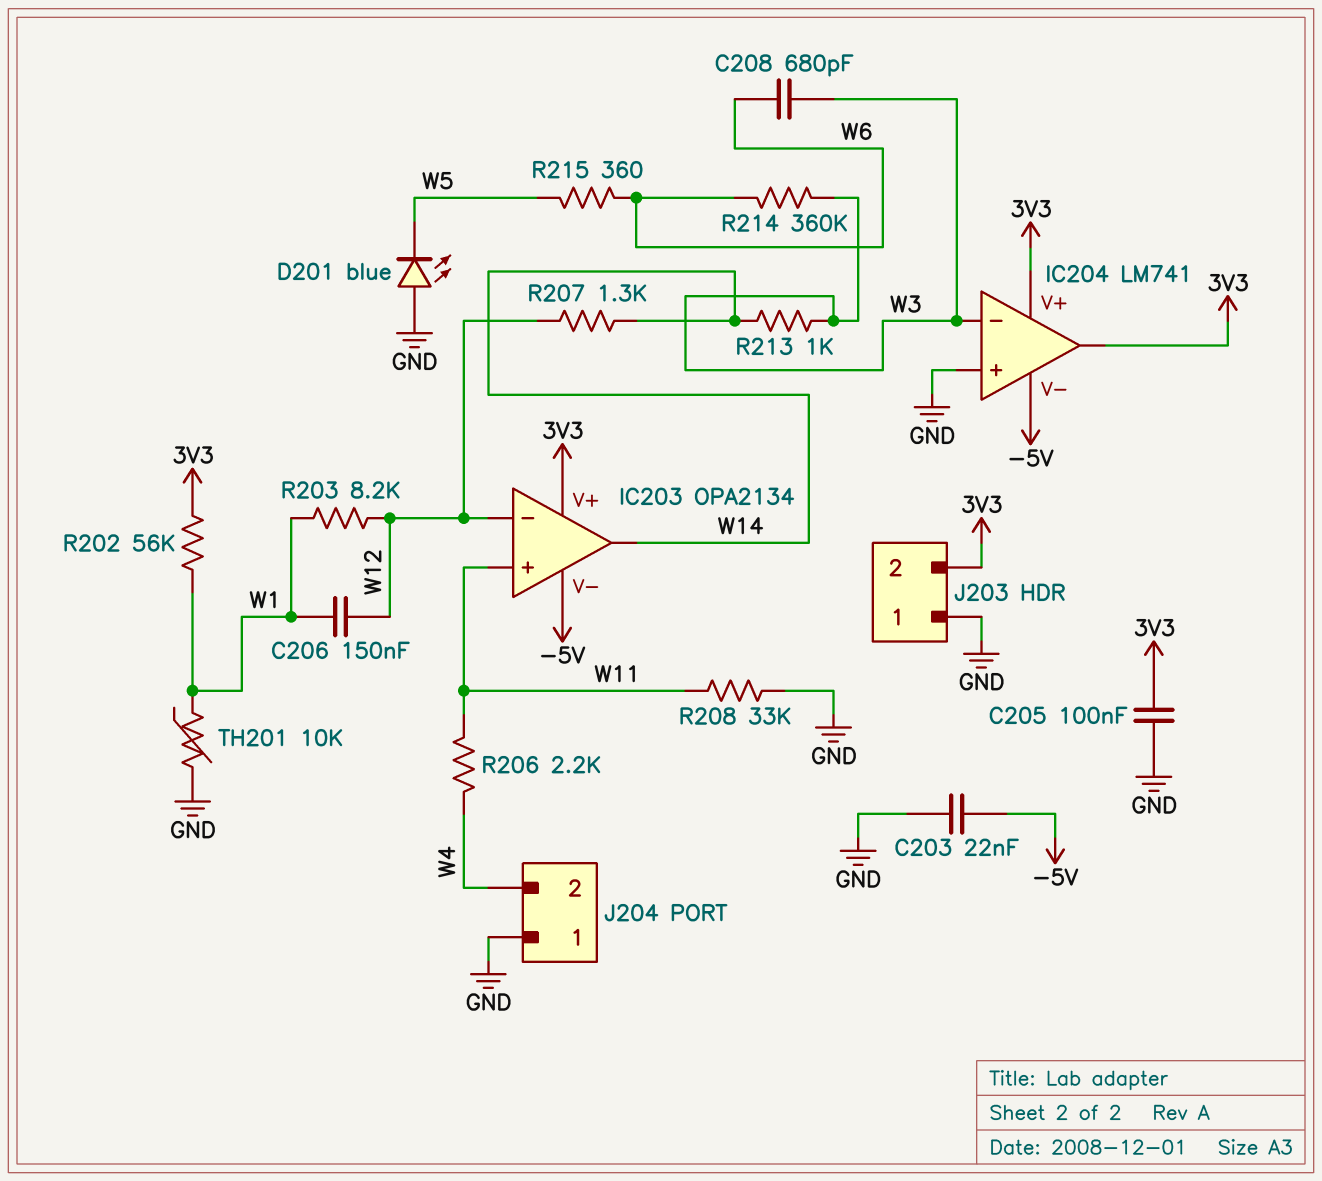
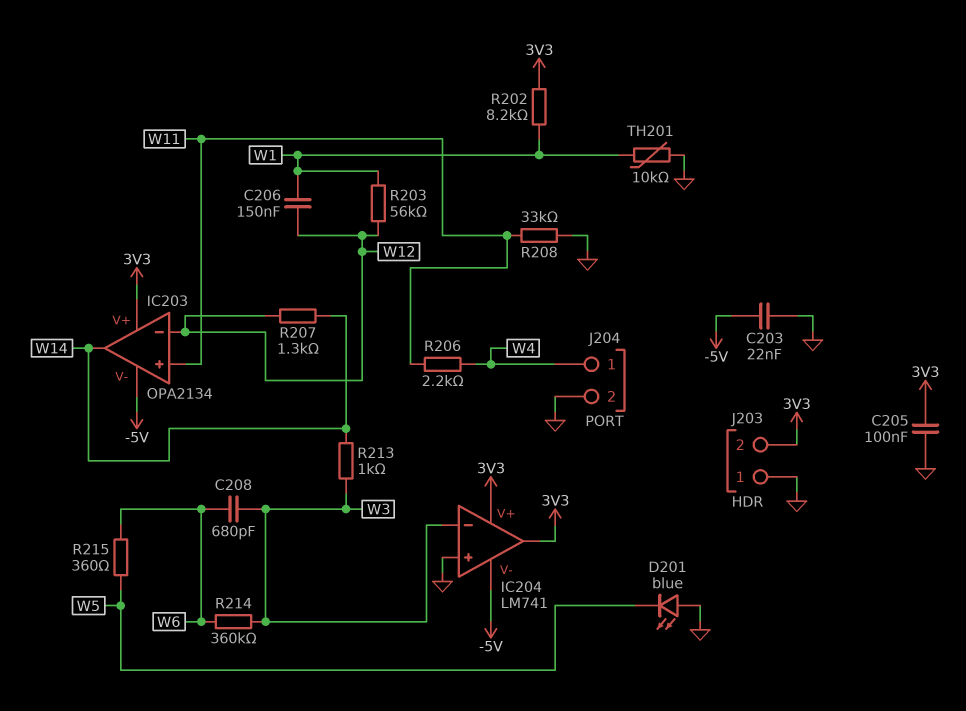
J204 pin 1: GND -> W4
J204 pin 2: W4 -> GND
R202: 56k (3V3, W1) -> 8.2k (3V3, W1)
R203: 8.2k (W1, W12) -> 56k (W1, W12)

